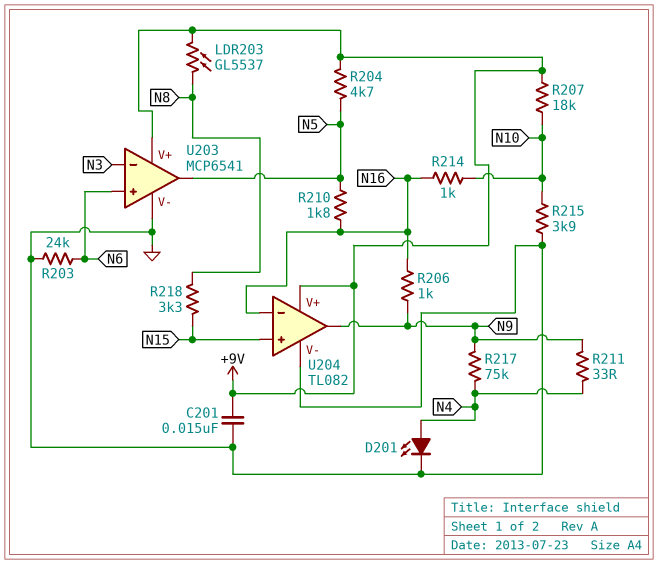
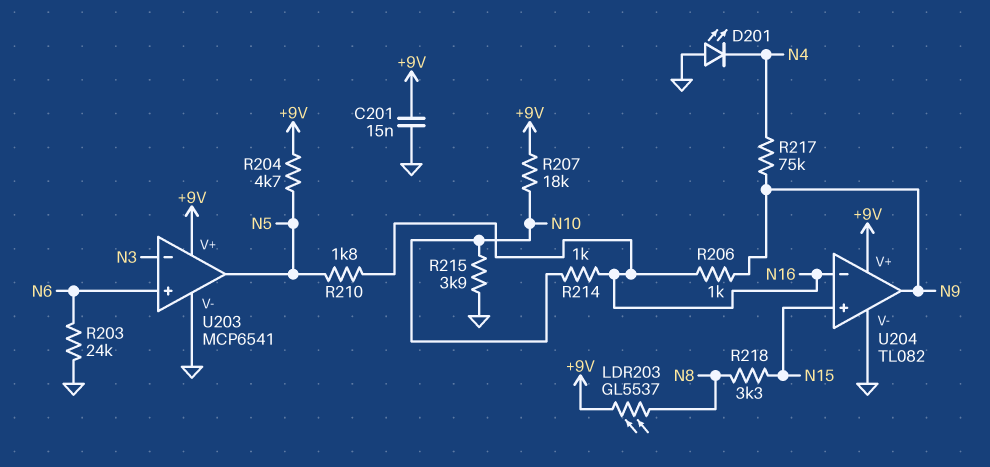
D201: LED (A N4, K GND) -> LED (A GND, K N4)
R211: 33 (N4, N9) -> none

